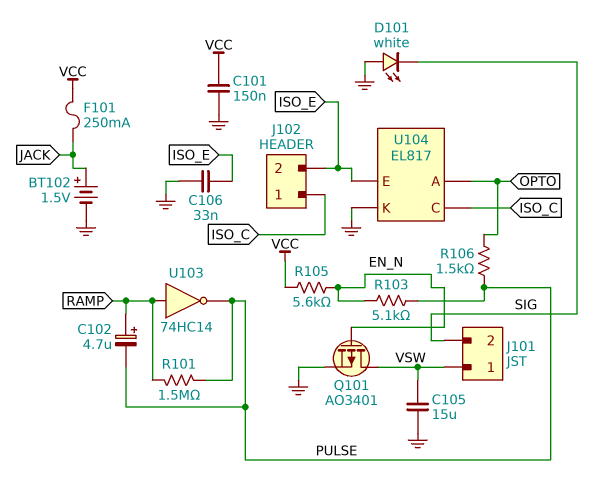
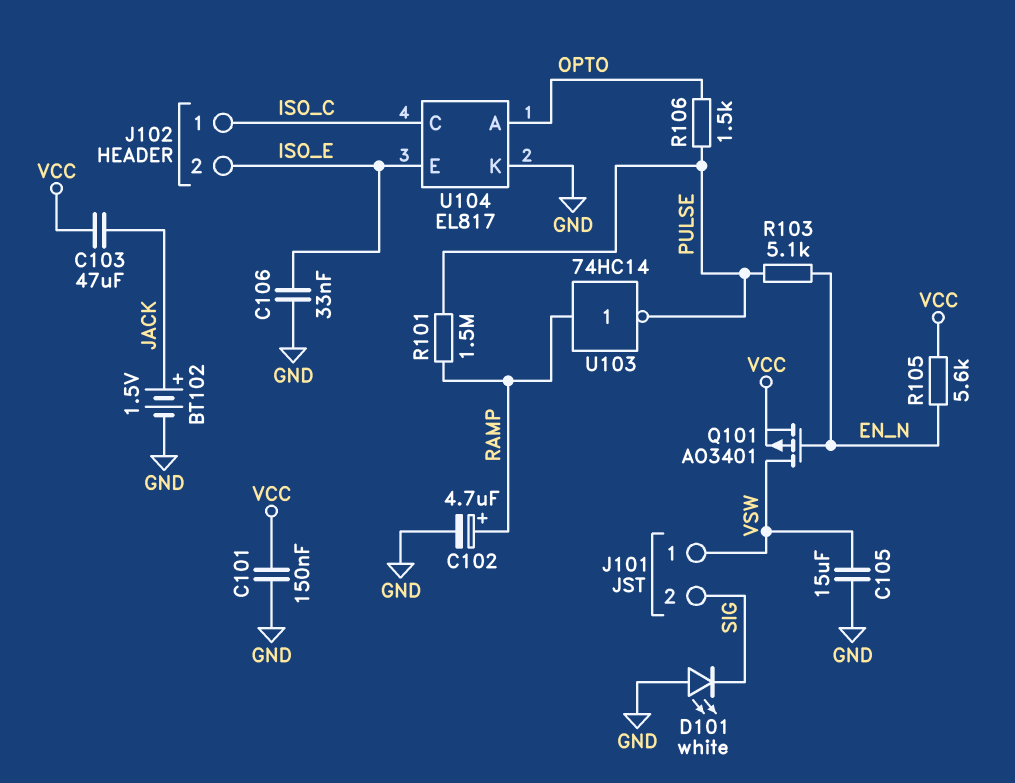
C102: 4.7uF (plus RAMP, minus PULSE) -> 4.7uF (plus RAMP, minus GND)
C103: none -> 47uF (JACK, VCC)
F101: 250mA (JACK, VCC) -> none
Q101: PMOS AO3401 (G EN_N, D VSW, S GND) -> PMOS AO3401 (G EN_N, D VSW, S VCC)

